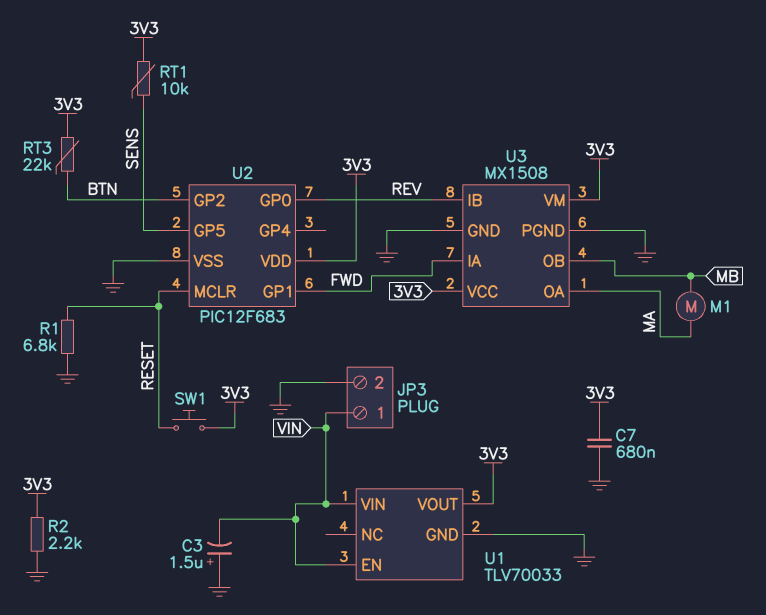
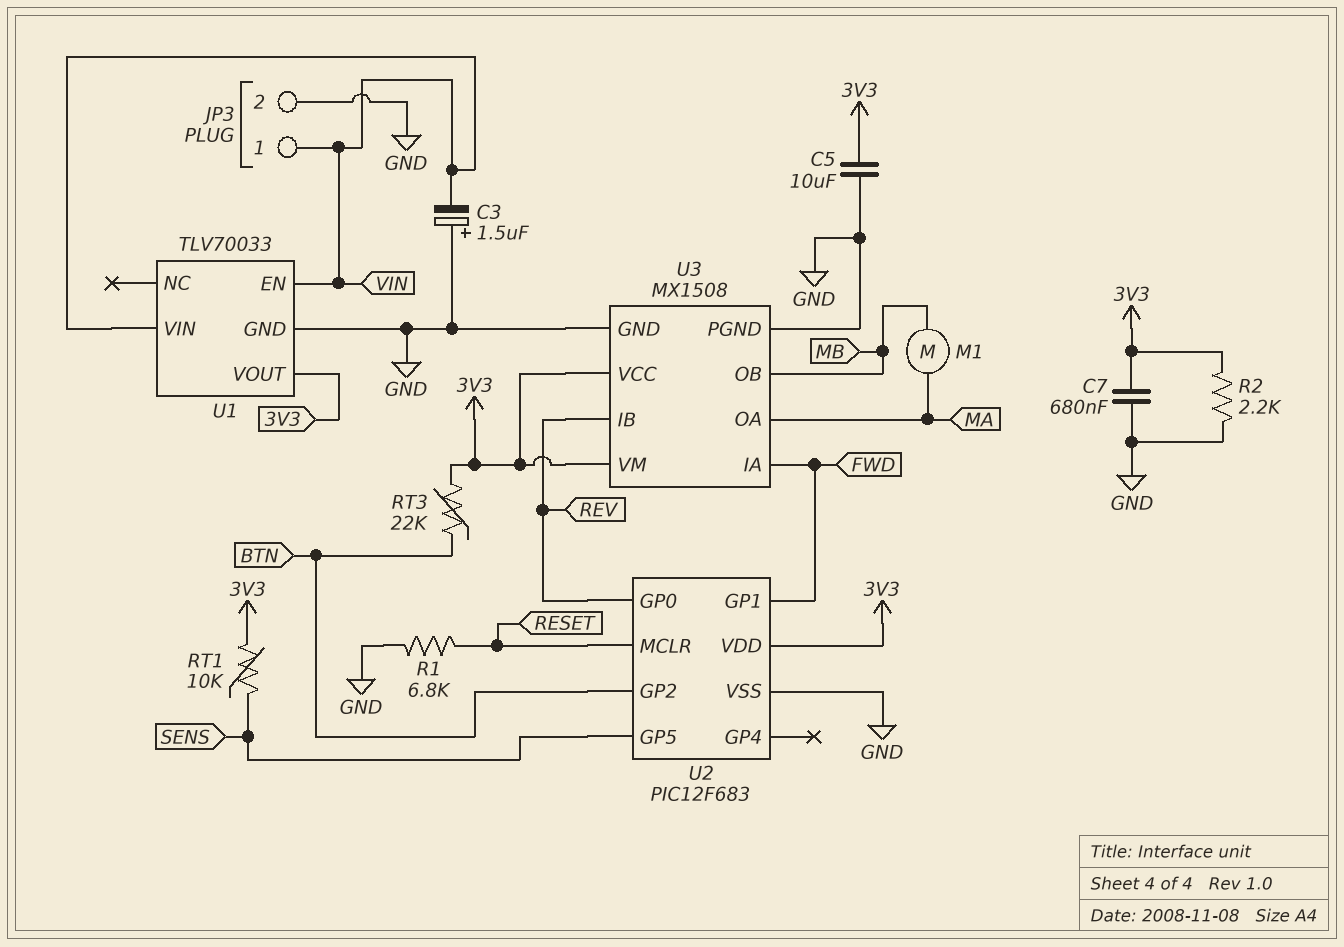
C5: none -> 10uF (3V3, GND)
SW1: button (3V3, RESET) -> none

